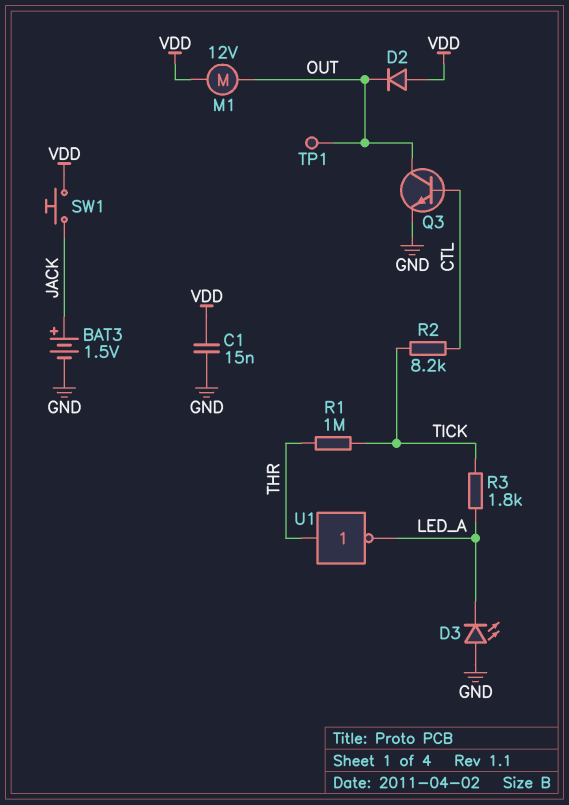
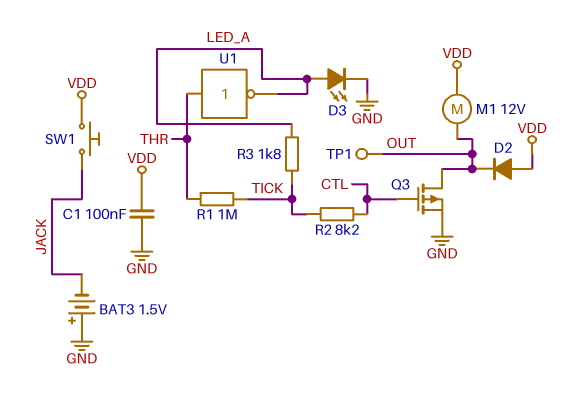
BAT3: 1.5V (plus JACK, minus GND) -> 1.5V (plus GND, minus JACK)
C1: 15nF (GND, VDD) -> 100nF (GND, VDD)
D3: LED (A GND, K LED_A) -> LED (A LED_A, K GND)
Q3: NPN (B CTL, C OUT, E GND) -> PMOS (G CTL, D OUT, S GND)

